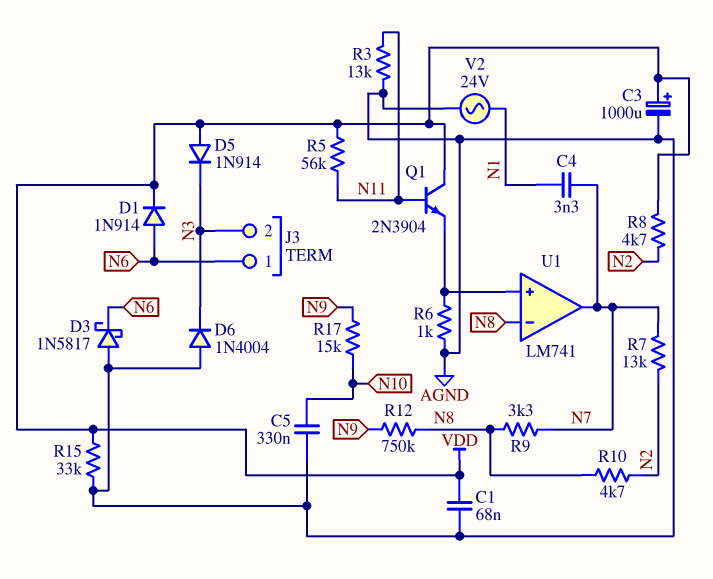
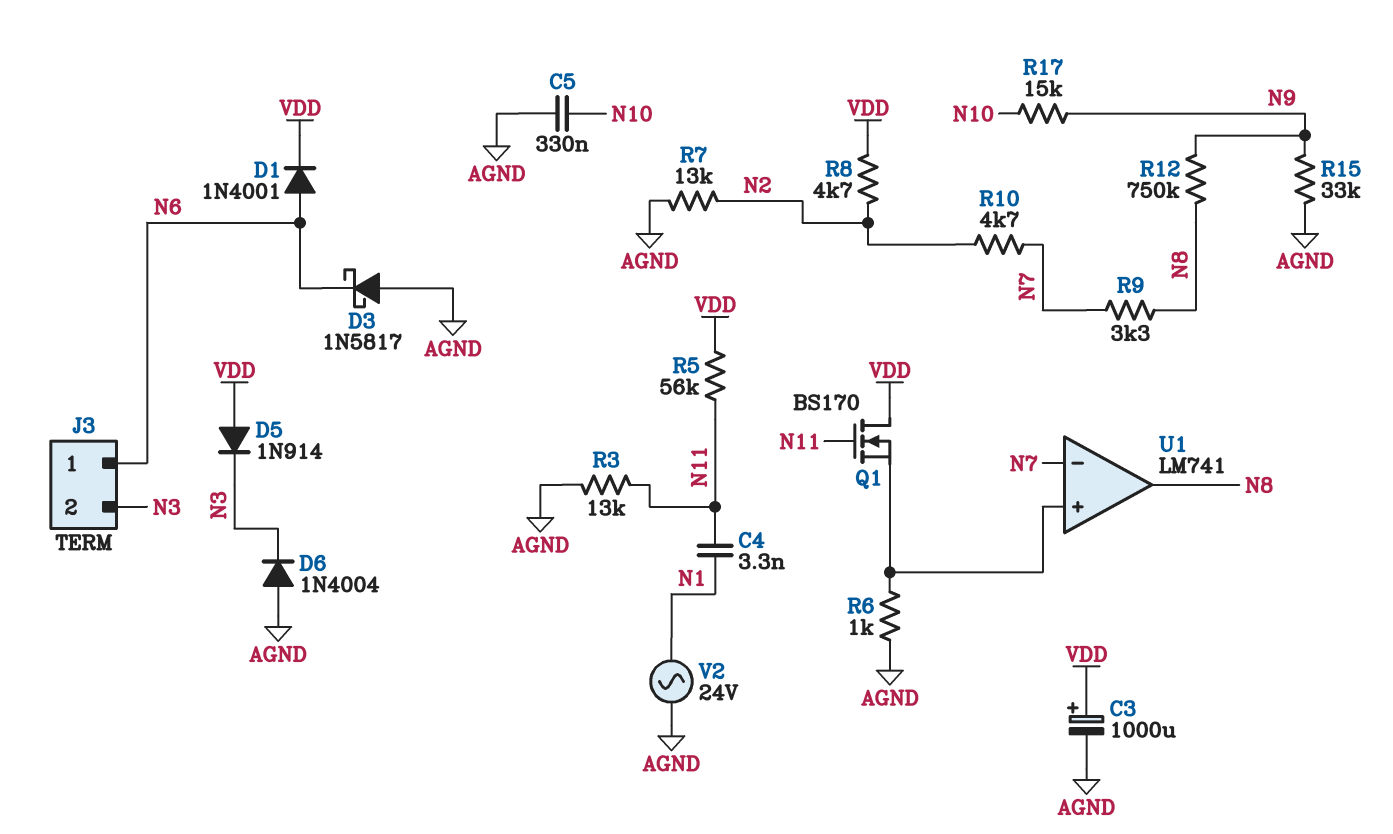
C1: 68nF (AGND, VDD) -> none
C4: 3.3nF (N1, N7) -> 3.3nF (N1, N11)
D1: diode 1N914 (A N6, K VDD) -> diode 1N4001 (A N6, K VDD)
Q1: NPN 2N3904 (B N11, C VDD, E U1/in+) -> NMOS BS170 (G N11, D VDD, S U1/in+)
R7: 13k (N2, N7) -> 13k (AGND, N2)
R10: 4.7k (N2, N8) -> 4.7k (N2, N7)
R15: 33k (AGND, VDD) -> 33k (AGND, N9)
U1 pin in-: N8 -> N7
U1 pin out: N7 -> N8

